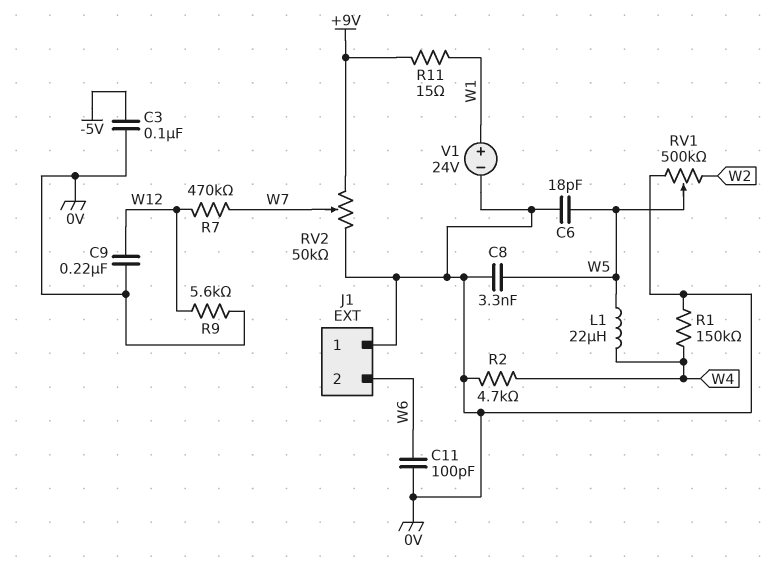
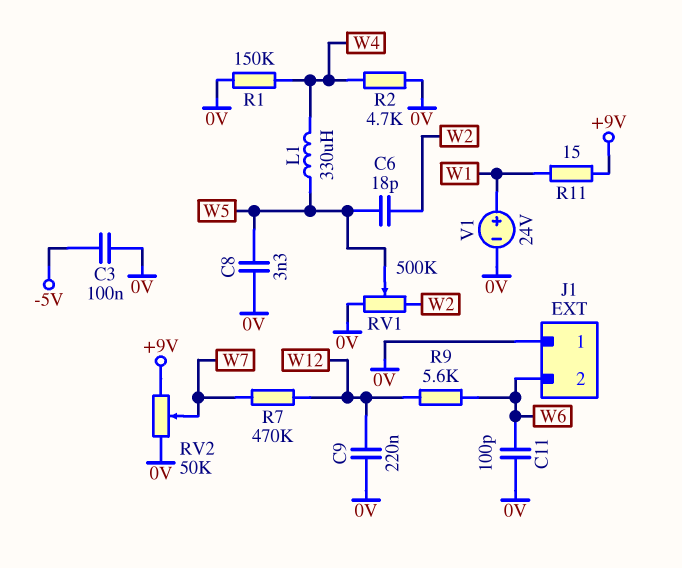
C6: 18pF (0V, W5) -> 18pF (W2, W5)
L1: 22uH (W4, W5) -> 330uH (W4, W5)
R9: 5.6k (0V, W12) -> 5.6k (W6, W12)

